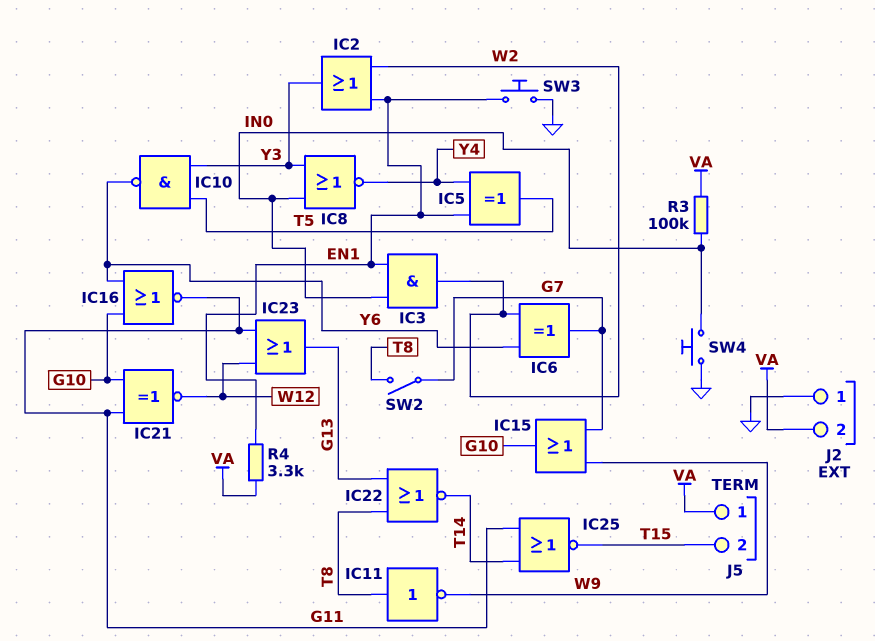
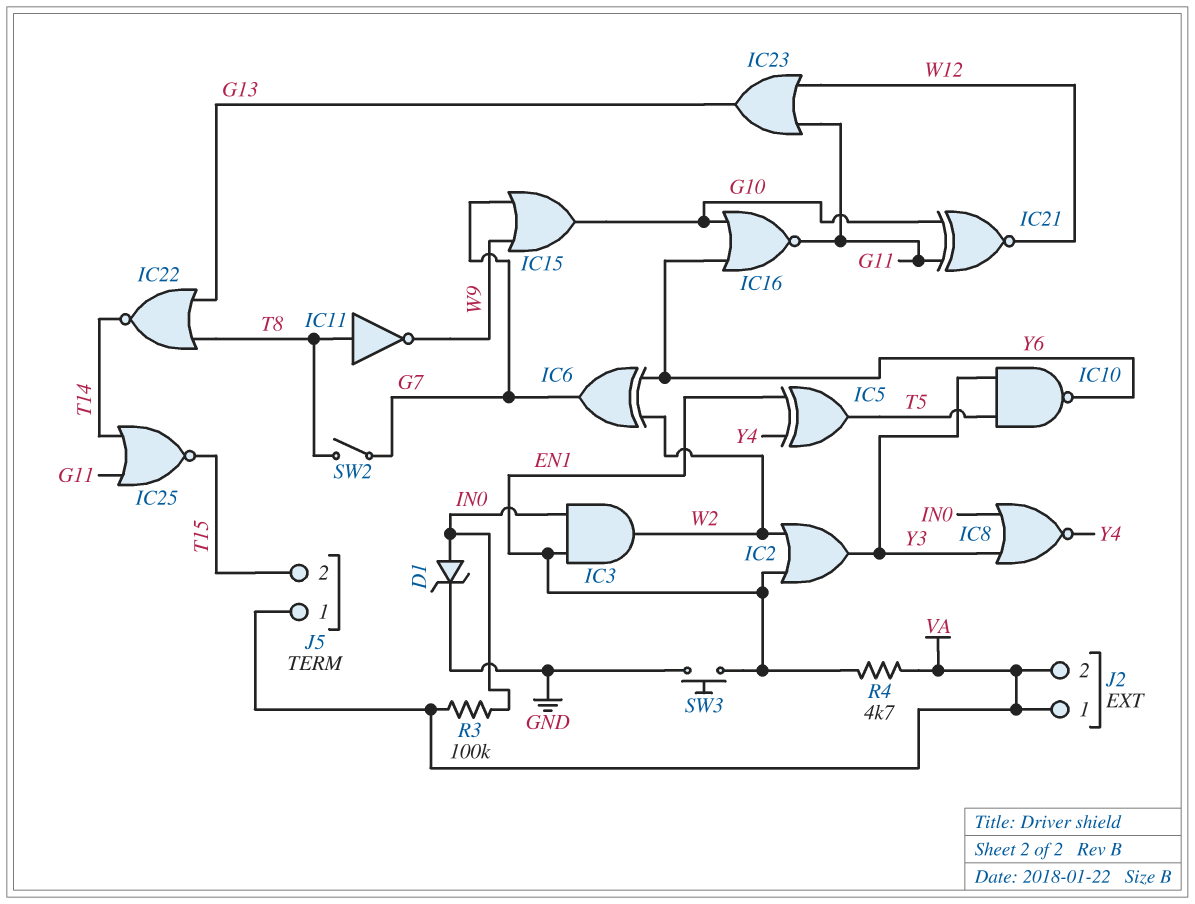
D1: none -> zener (A IN0, K GND)
J2 pin 1: GND -> VA
R4: 3.3k (EN1, VA) -> 4.7k (EN1, VA)
SW4: button (GND, IN0) -> none

